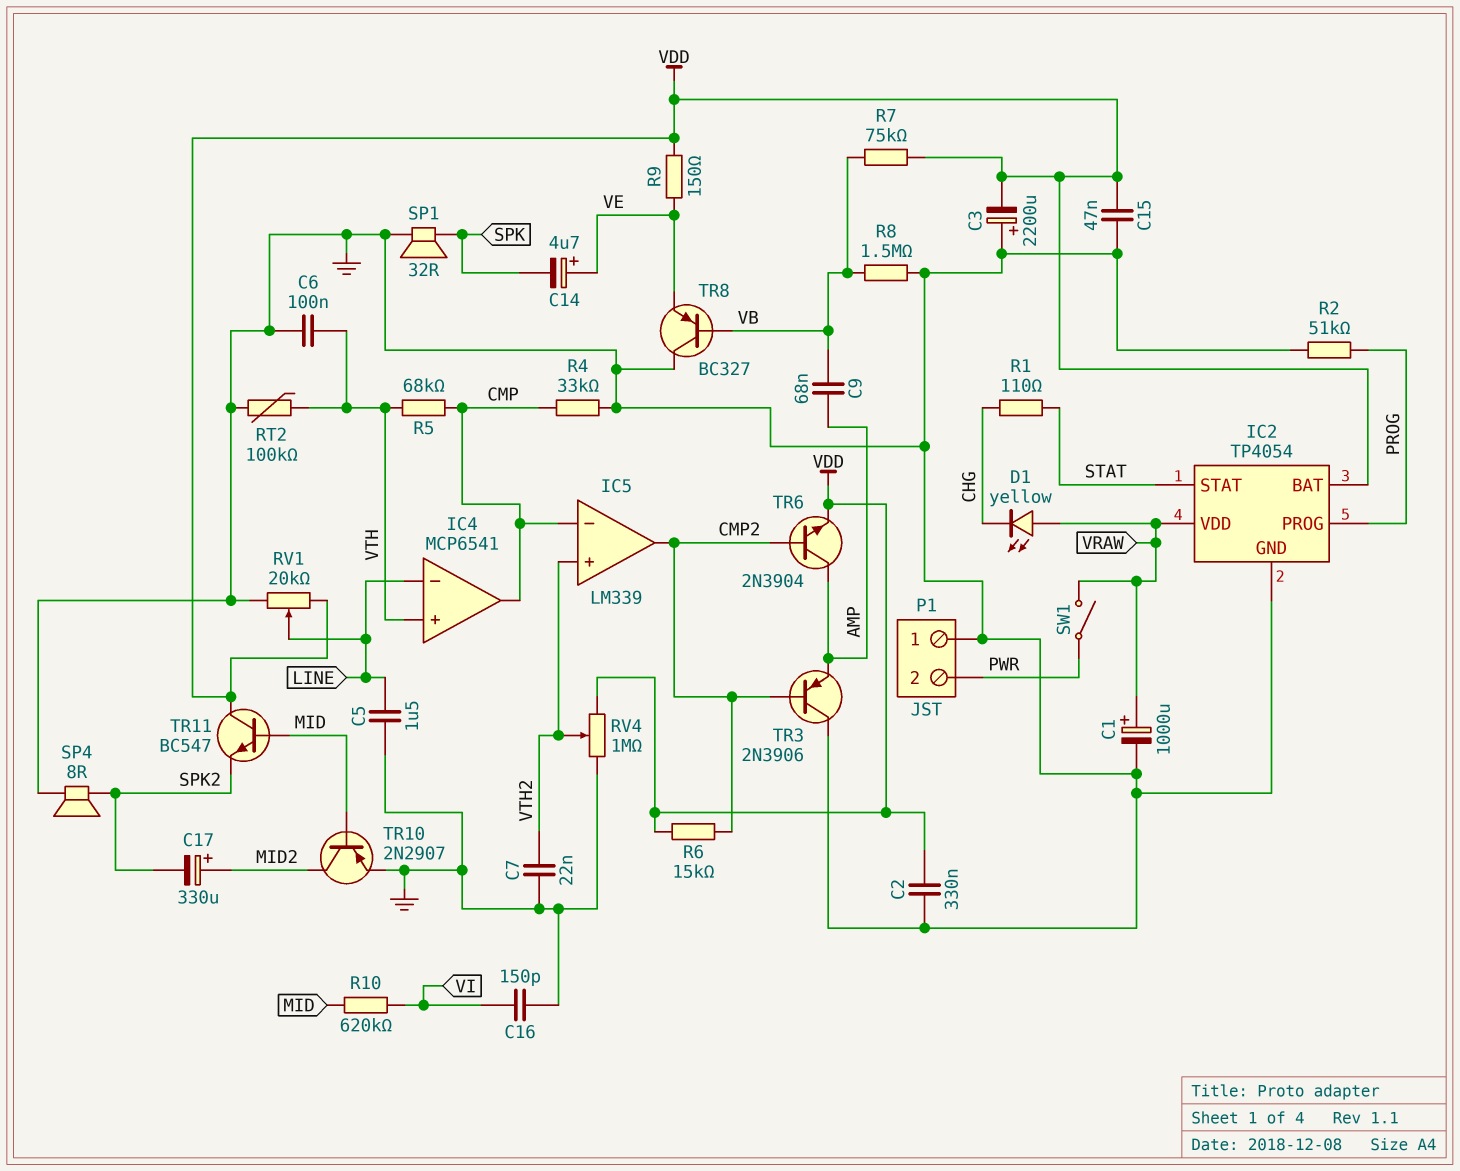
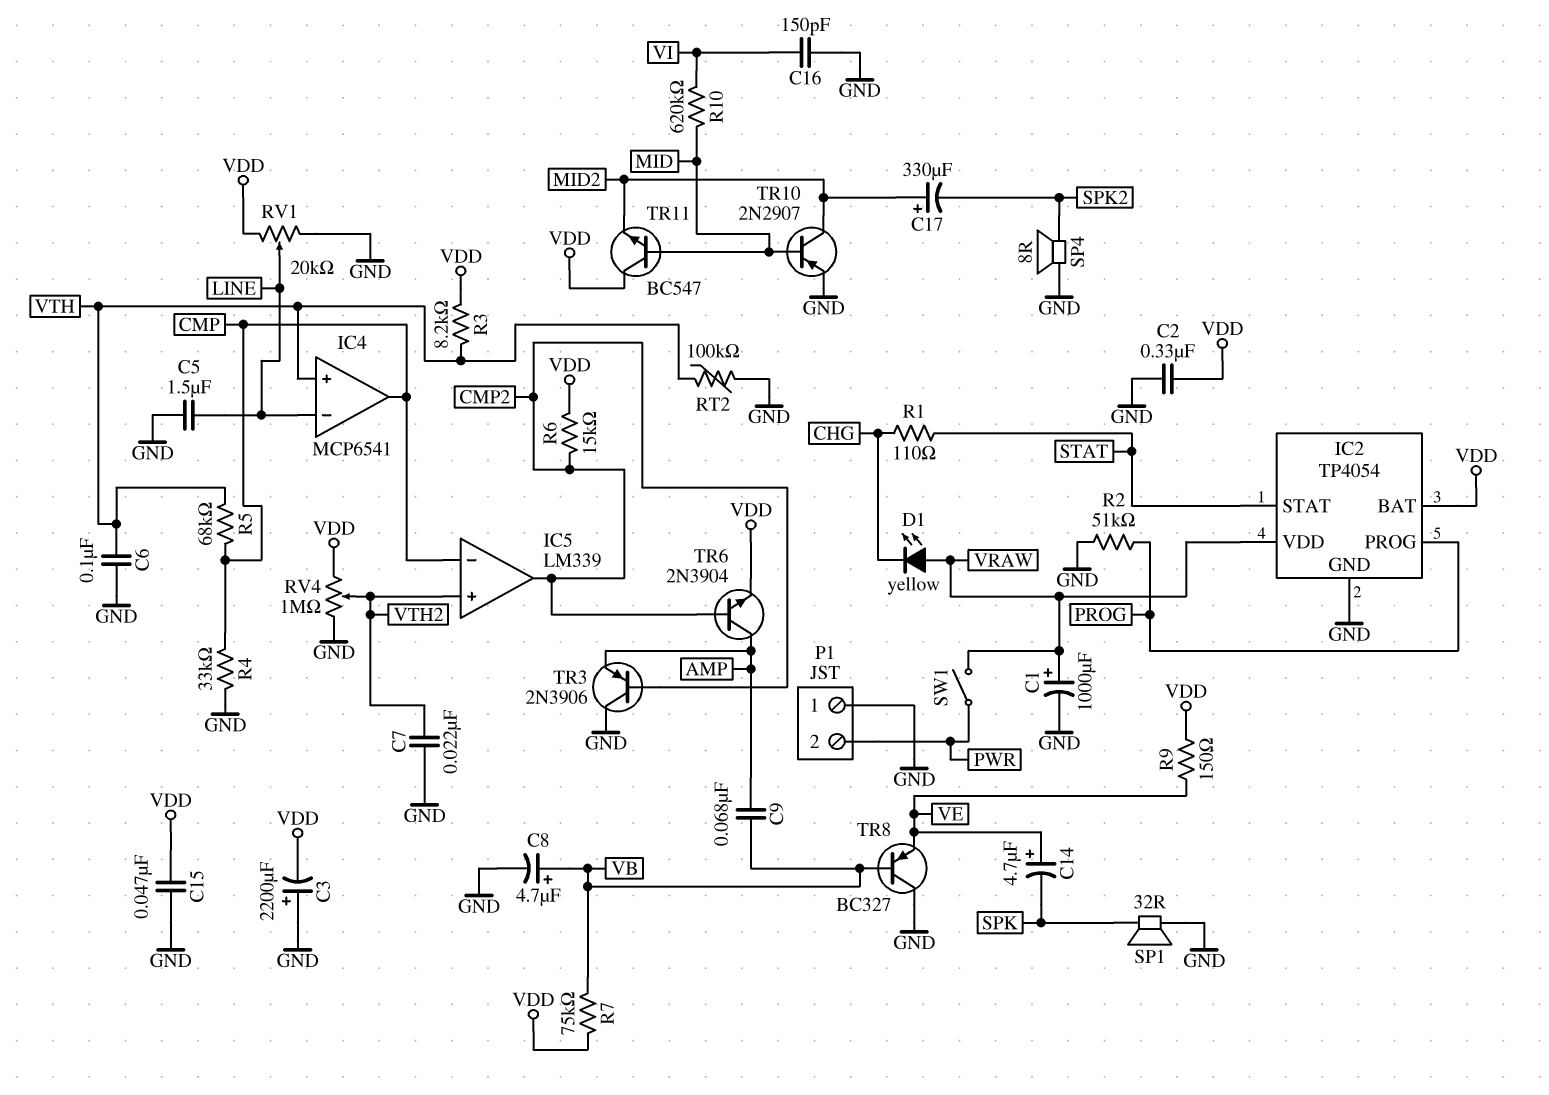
C8: none -> 4.7uF (plus VB, minus GND)
R3: none -> 8.2k (VDD, VTH)
R8: 1.5M (GND, VB) -> none
TR11: NPN BC547 (B MID, C VDD, E SPK2) -> NPN BC547 (B MID, C VDD, E MID2)

